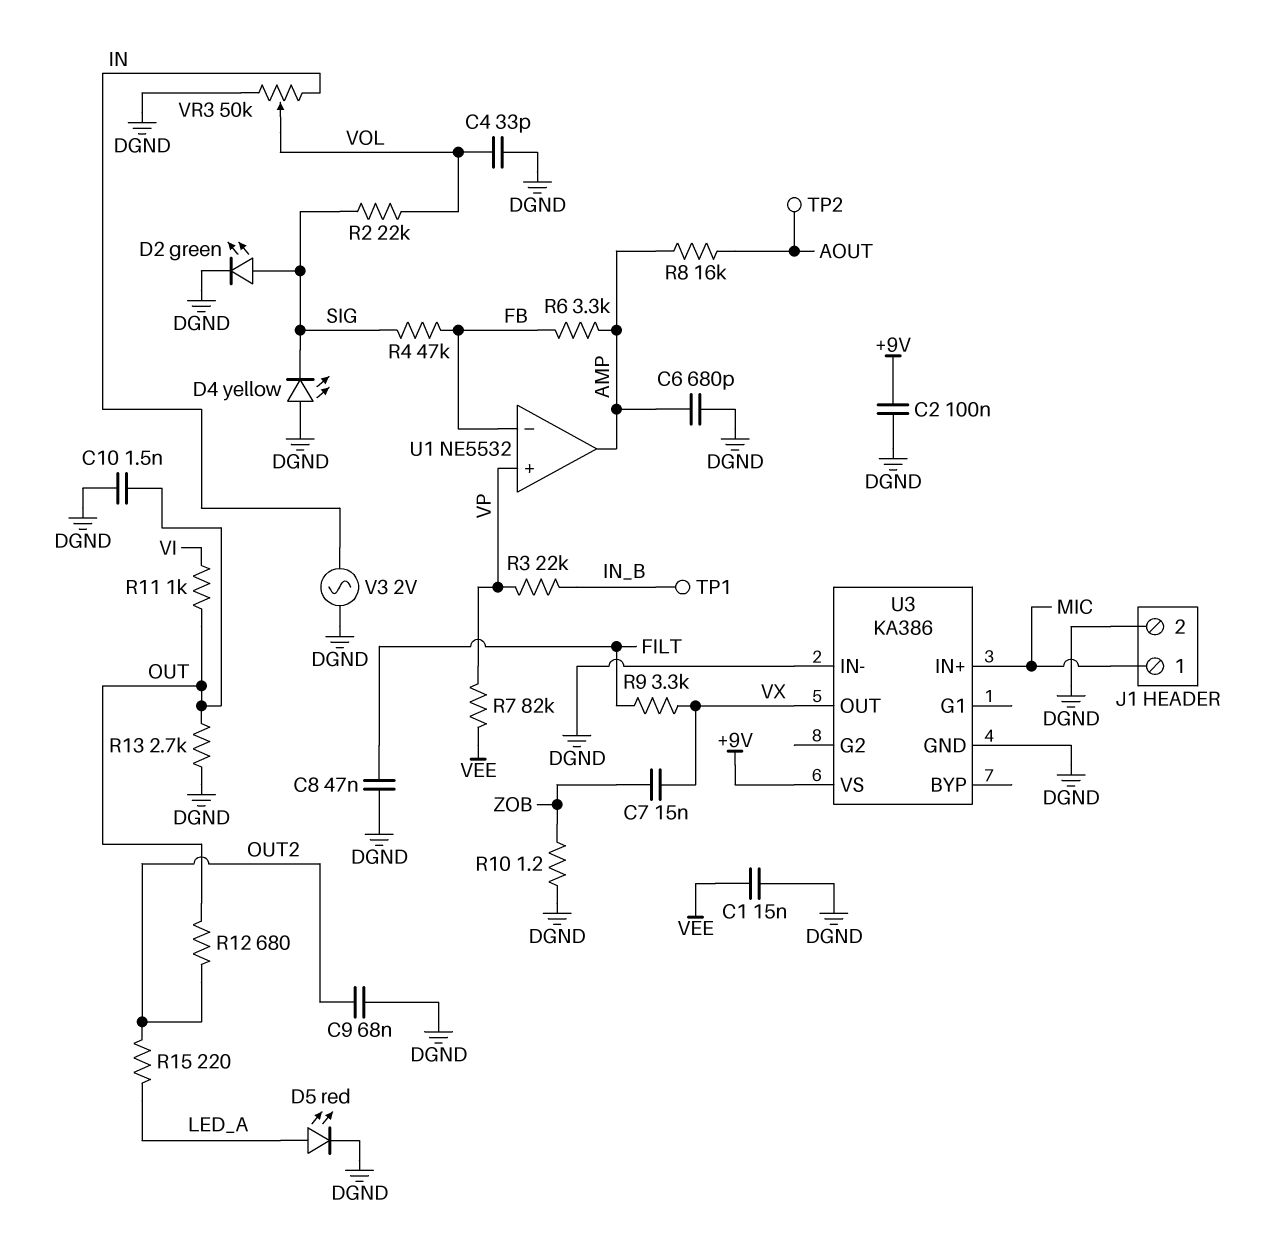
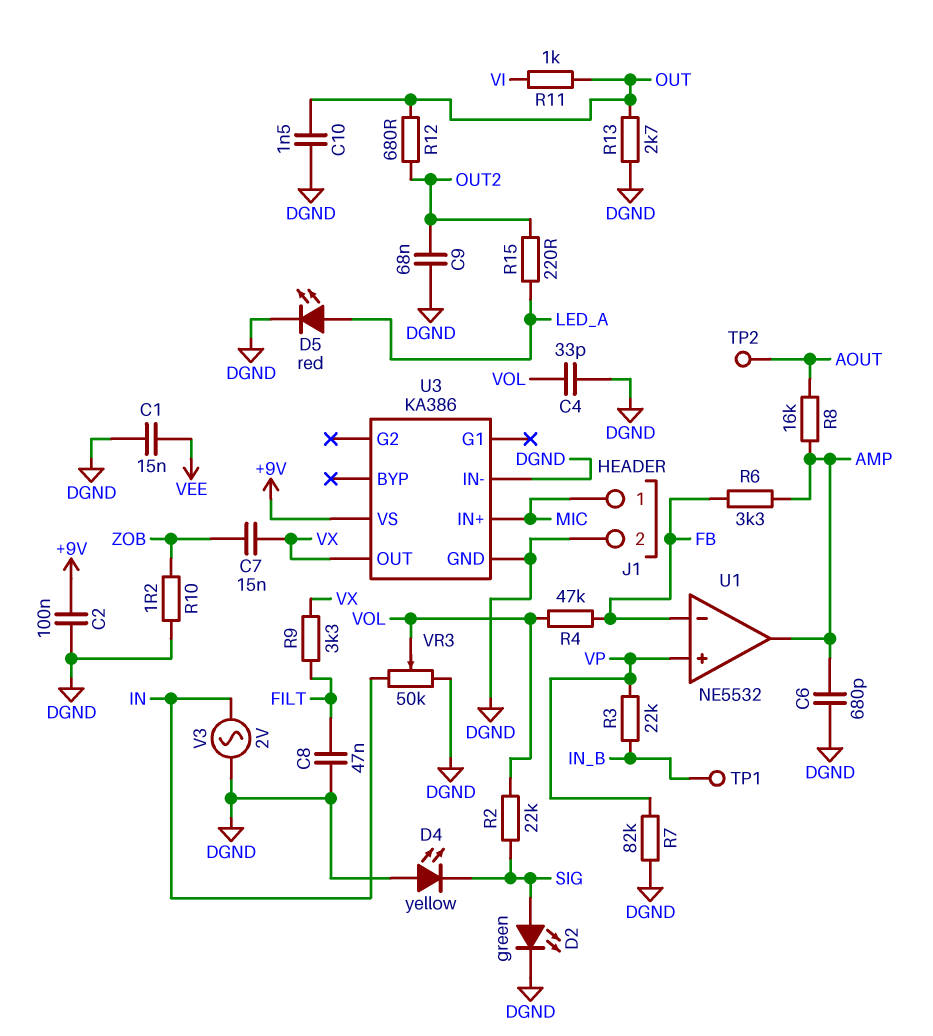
R4: 47k (FB, SIG) -> 47k (FB, VOL)
R7: 82k (VEE, VP) -> 82k (DGND, VP)

